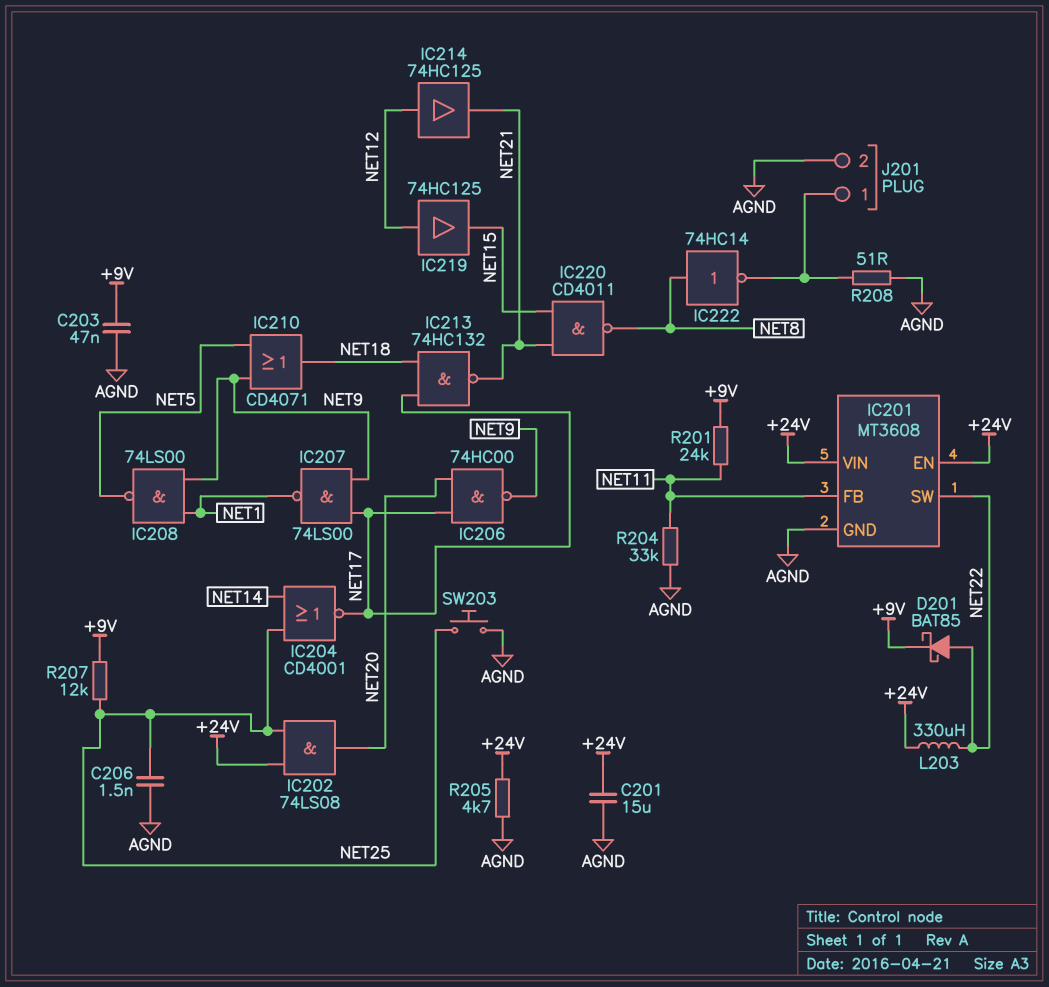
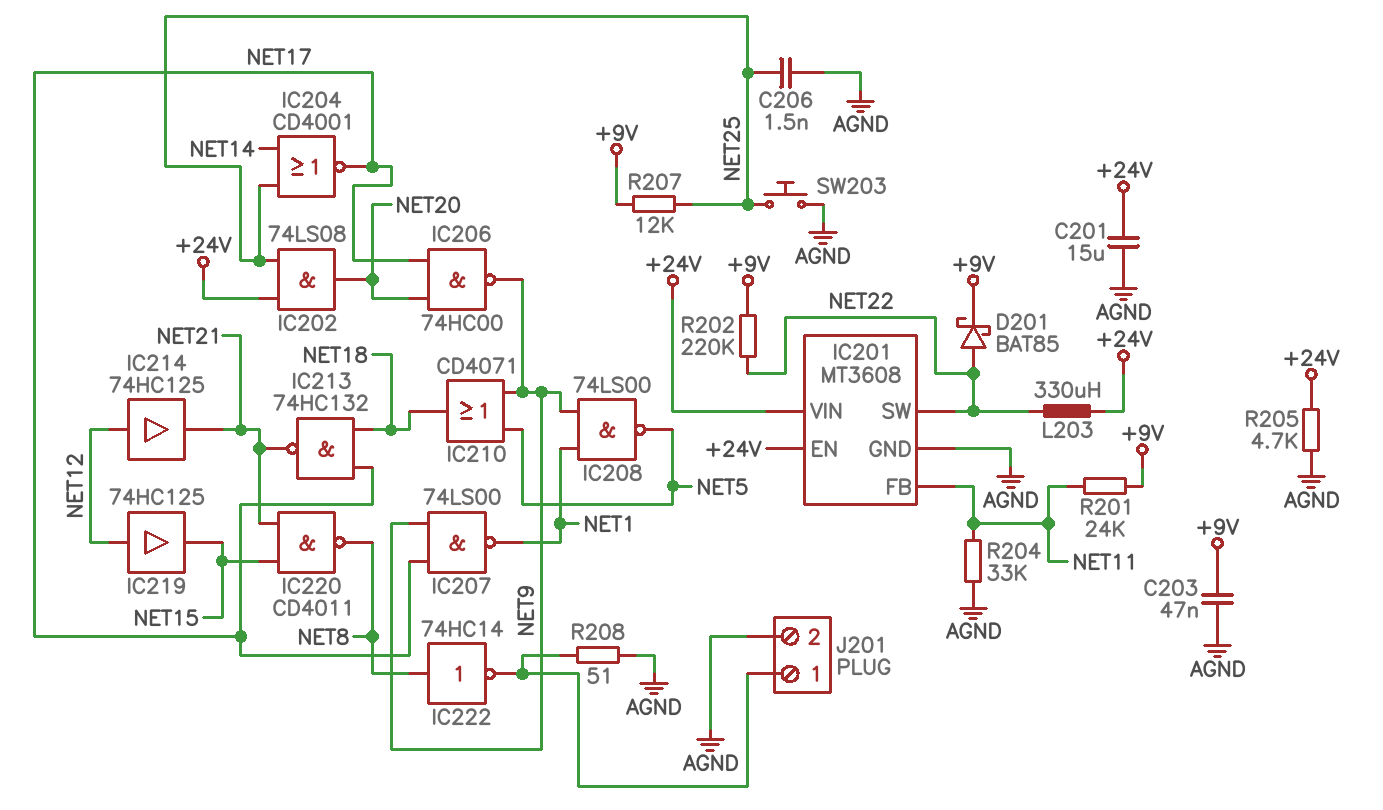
R202: none -> 220k (+9V, NET22)

